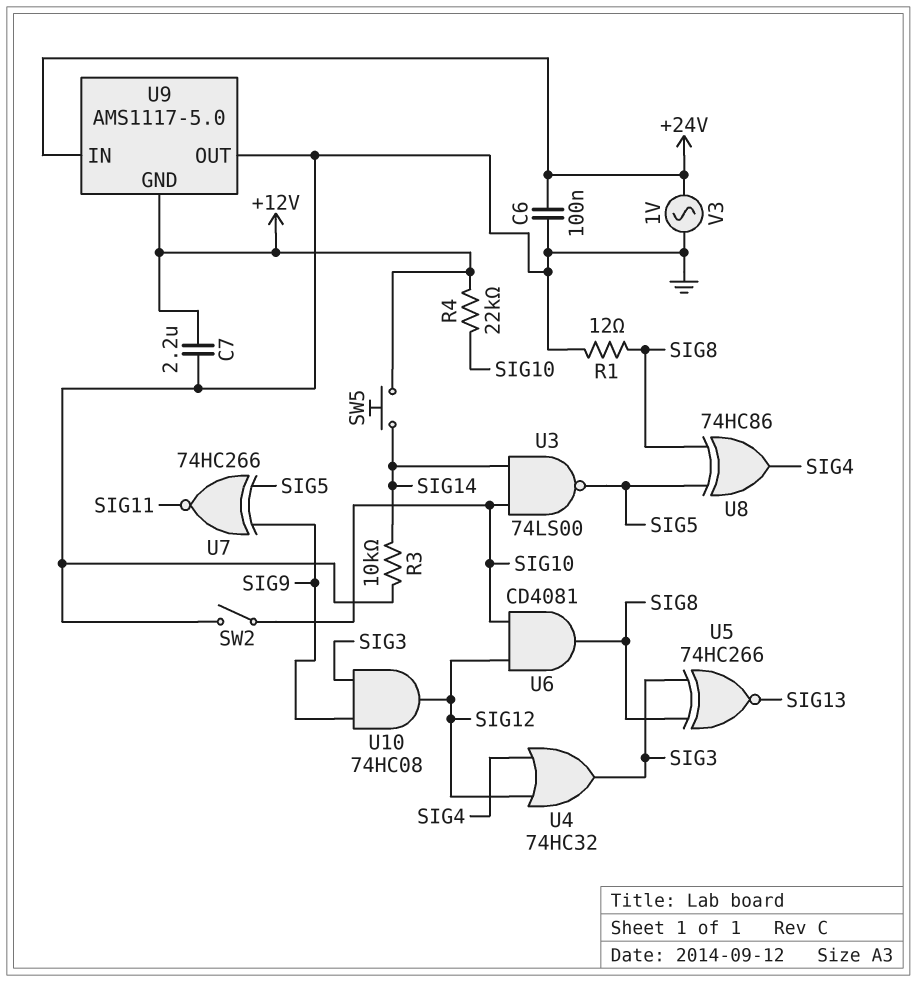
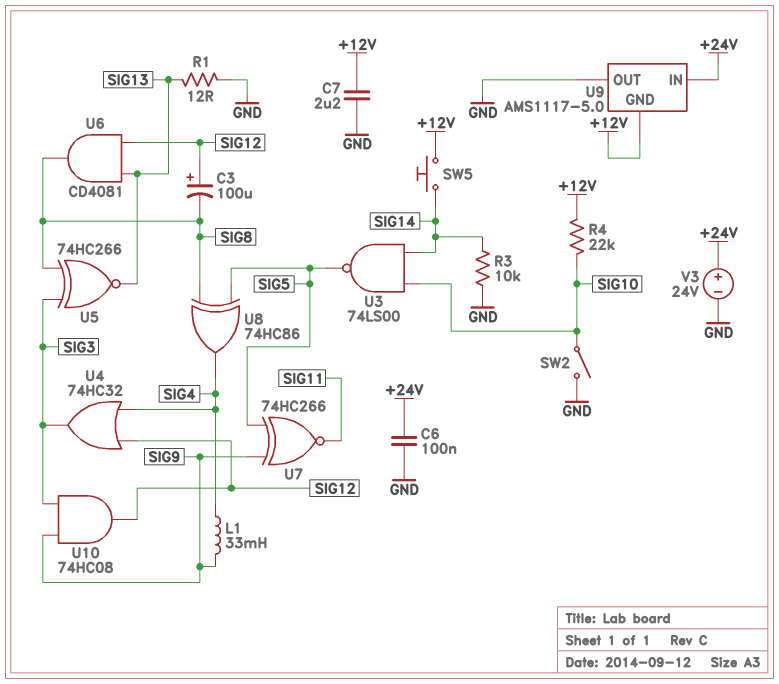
C3: none -> 100uF (plus SIG12, minus SIG8)
L1: none -> 33mH (SIG4, SIG9)
R1: 12 (GND, SIG8) -> 12 (GND, SIG13)
U6: AND CD4081 (in SIG10, in SIG12, out SIG8) -> AND CD4081 (in SIG12, in SIG13, out SIG8)
V3: AC 1V (+24V, GND) -> 24V (plus +24V, minus GND)

